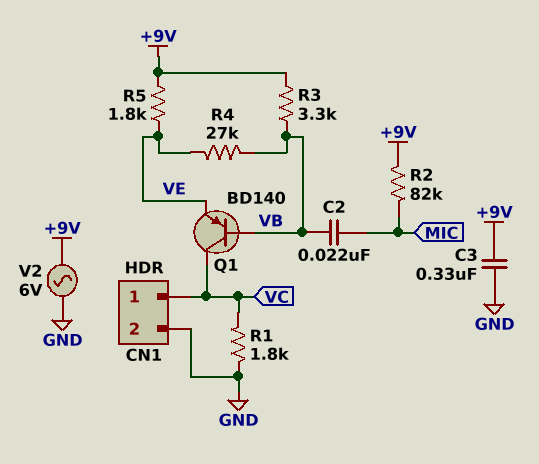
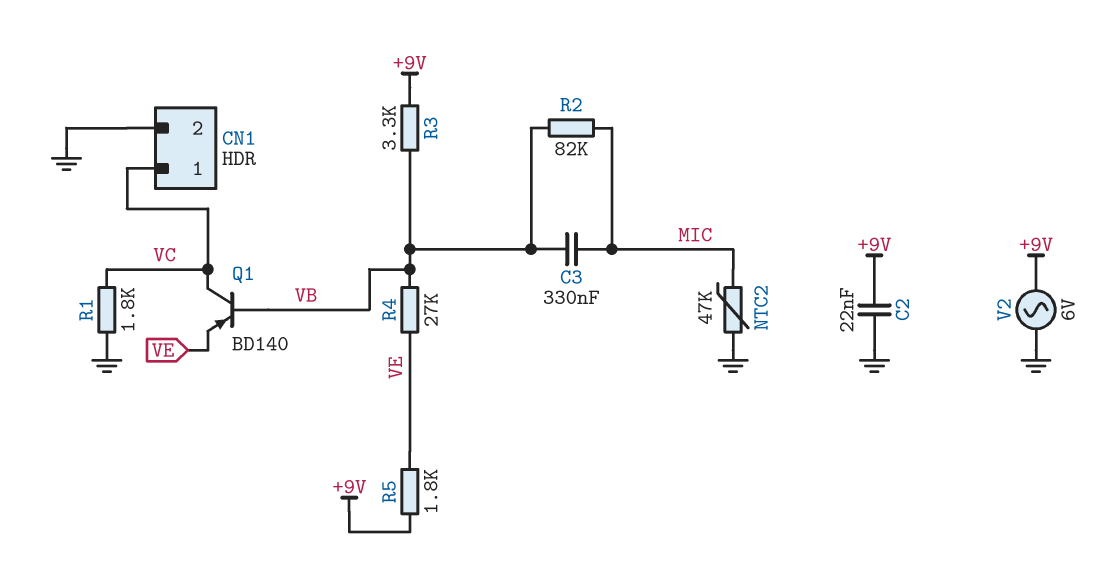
C2: 22nF (MIC, VB) -> 22nF (+9V, GND)
C3: 330nF (+9V, GND) -> 330nF (MIC, VB)
NTC2: none -> 47k (GND, MIC)
R2: 82k (+9V, MIC) -> 82k (MIC, VB)

